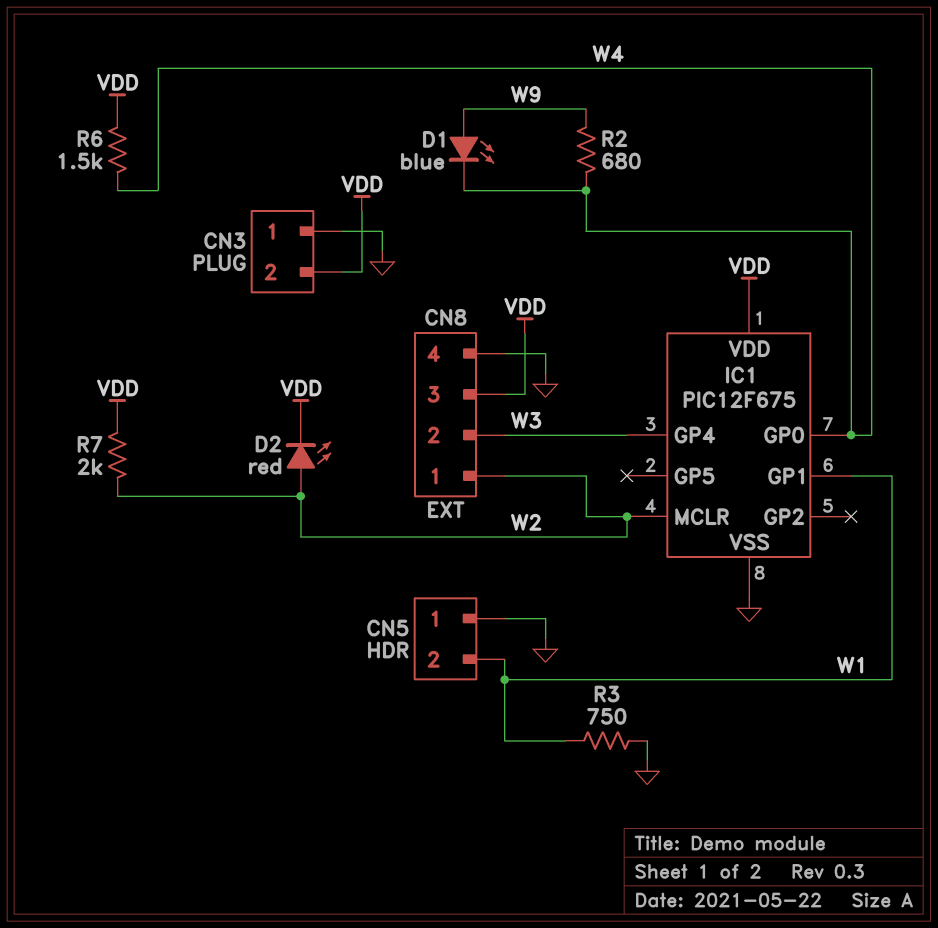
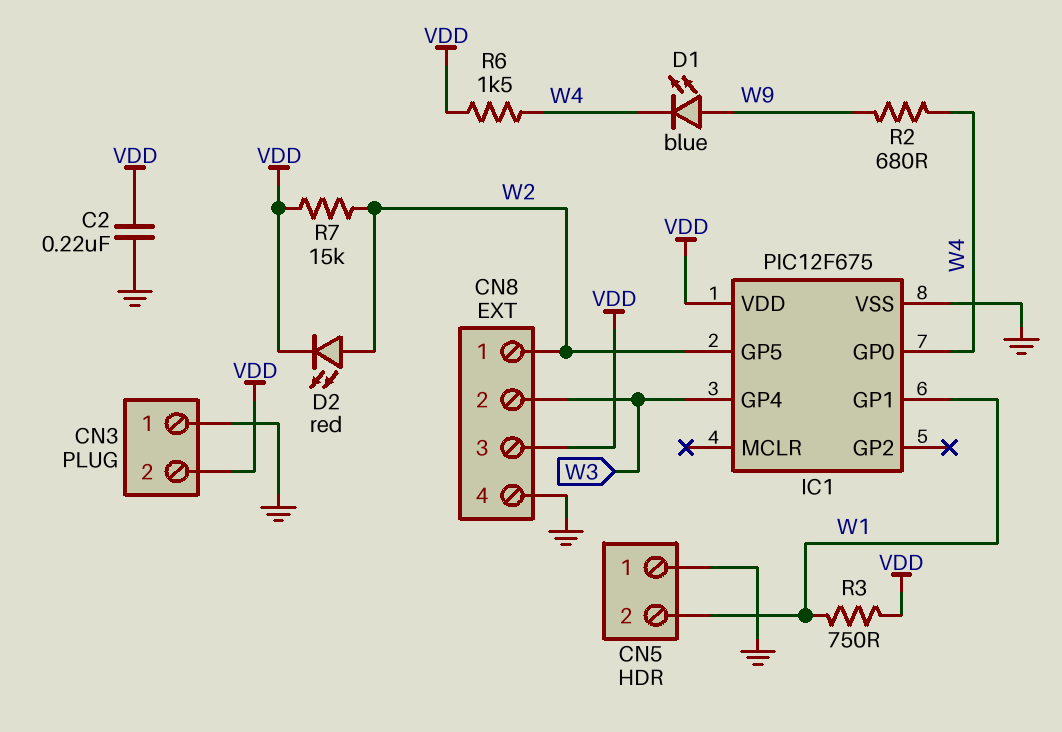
C2: none -> 220nF (GND, VDD)
IC1 pin GP5: none -> W2
IC1 pin MCLR: W2 -> none
R3: 750 (GND, W1) -> 750 (VDD, W1)
R7: 2k (VDD, W2) -> 15k (VDD, W2)

